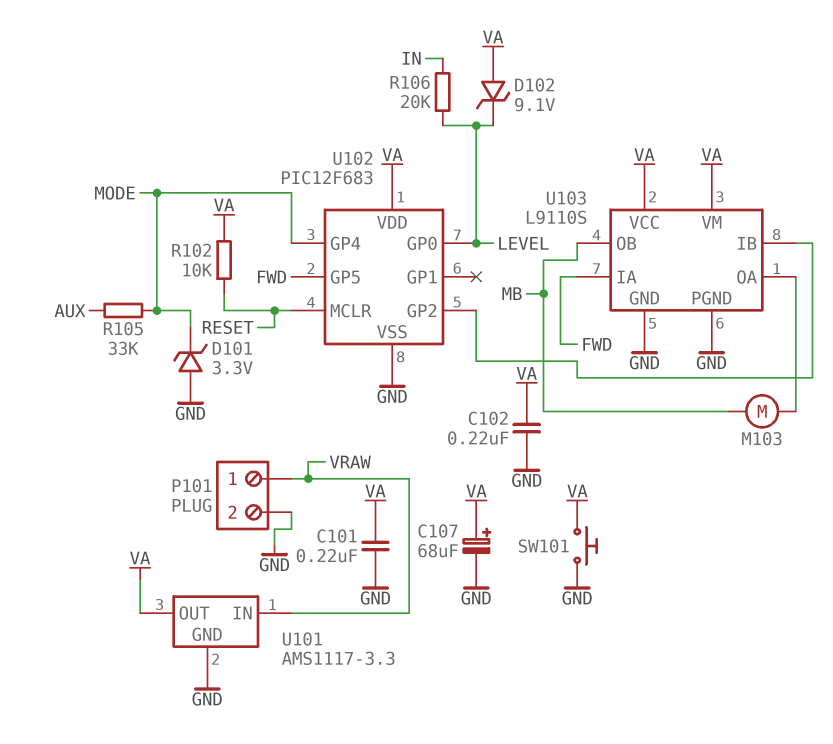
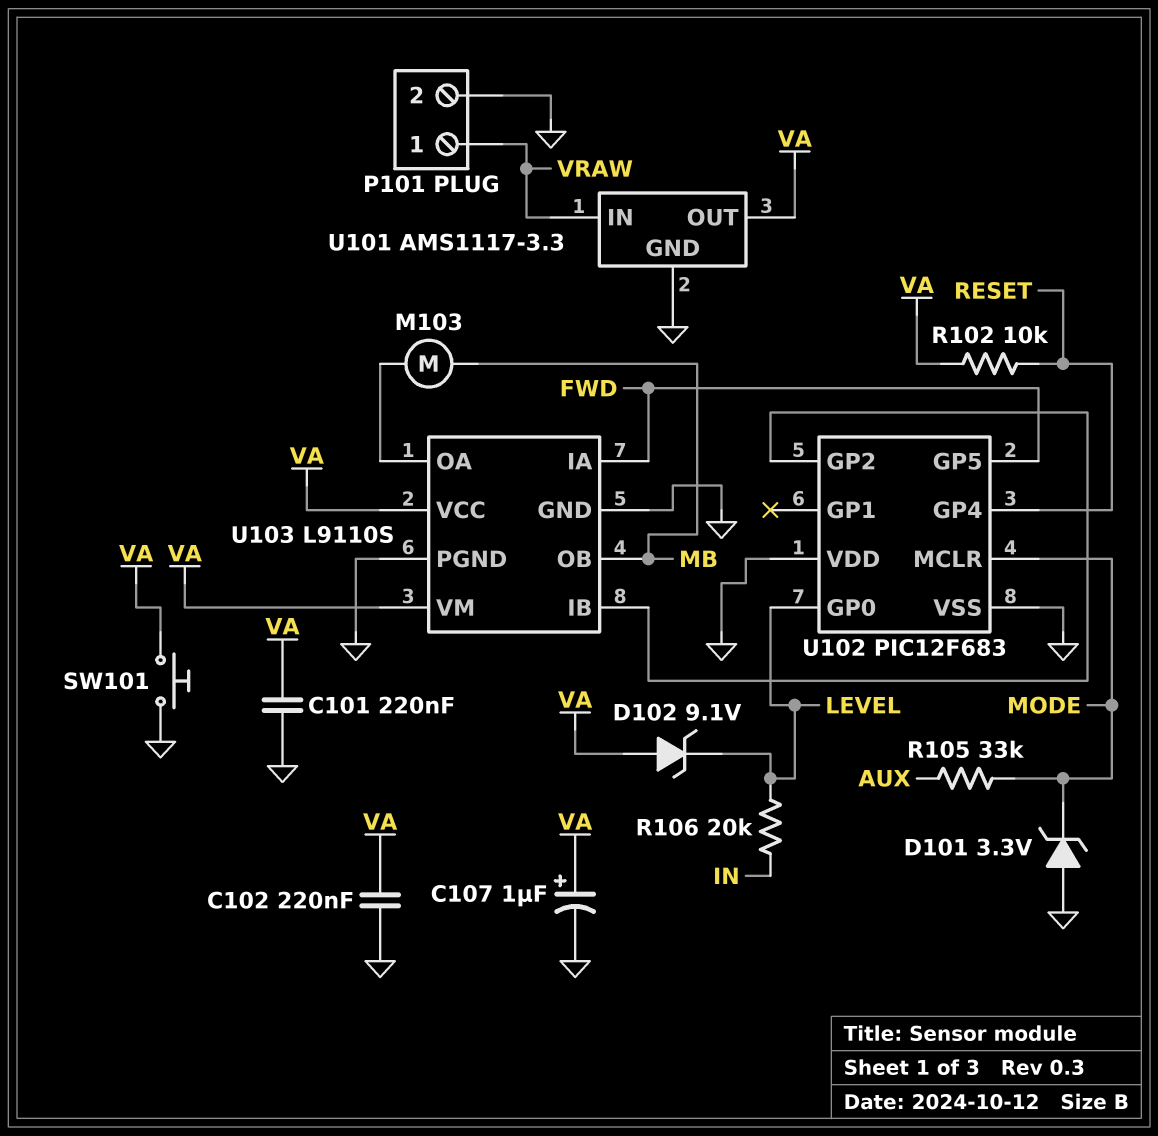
C107: 68uF (plus VA, minus GND) -> 1uF (plus VA, minus GND)
U102 pin GP4: MODE -> RESET
U102 pin MCLR: RESET -> MODE
U102 pin VDD: VA -> GND

